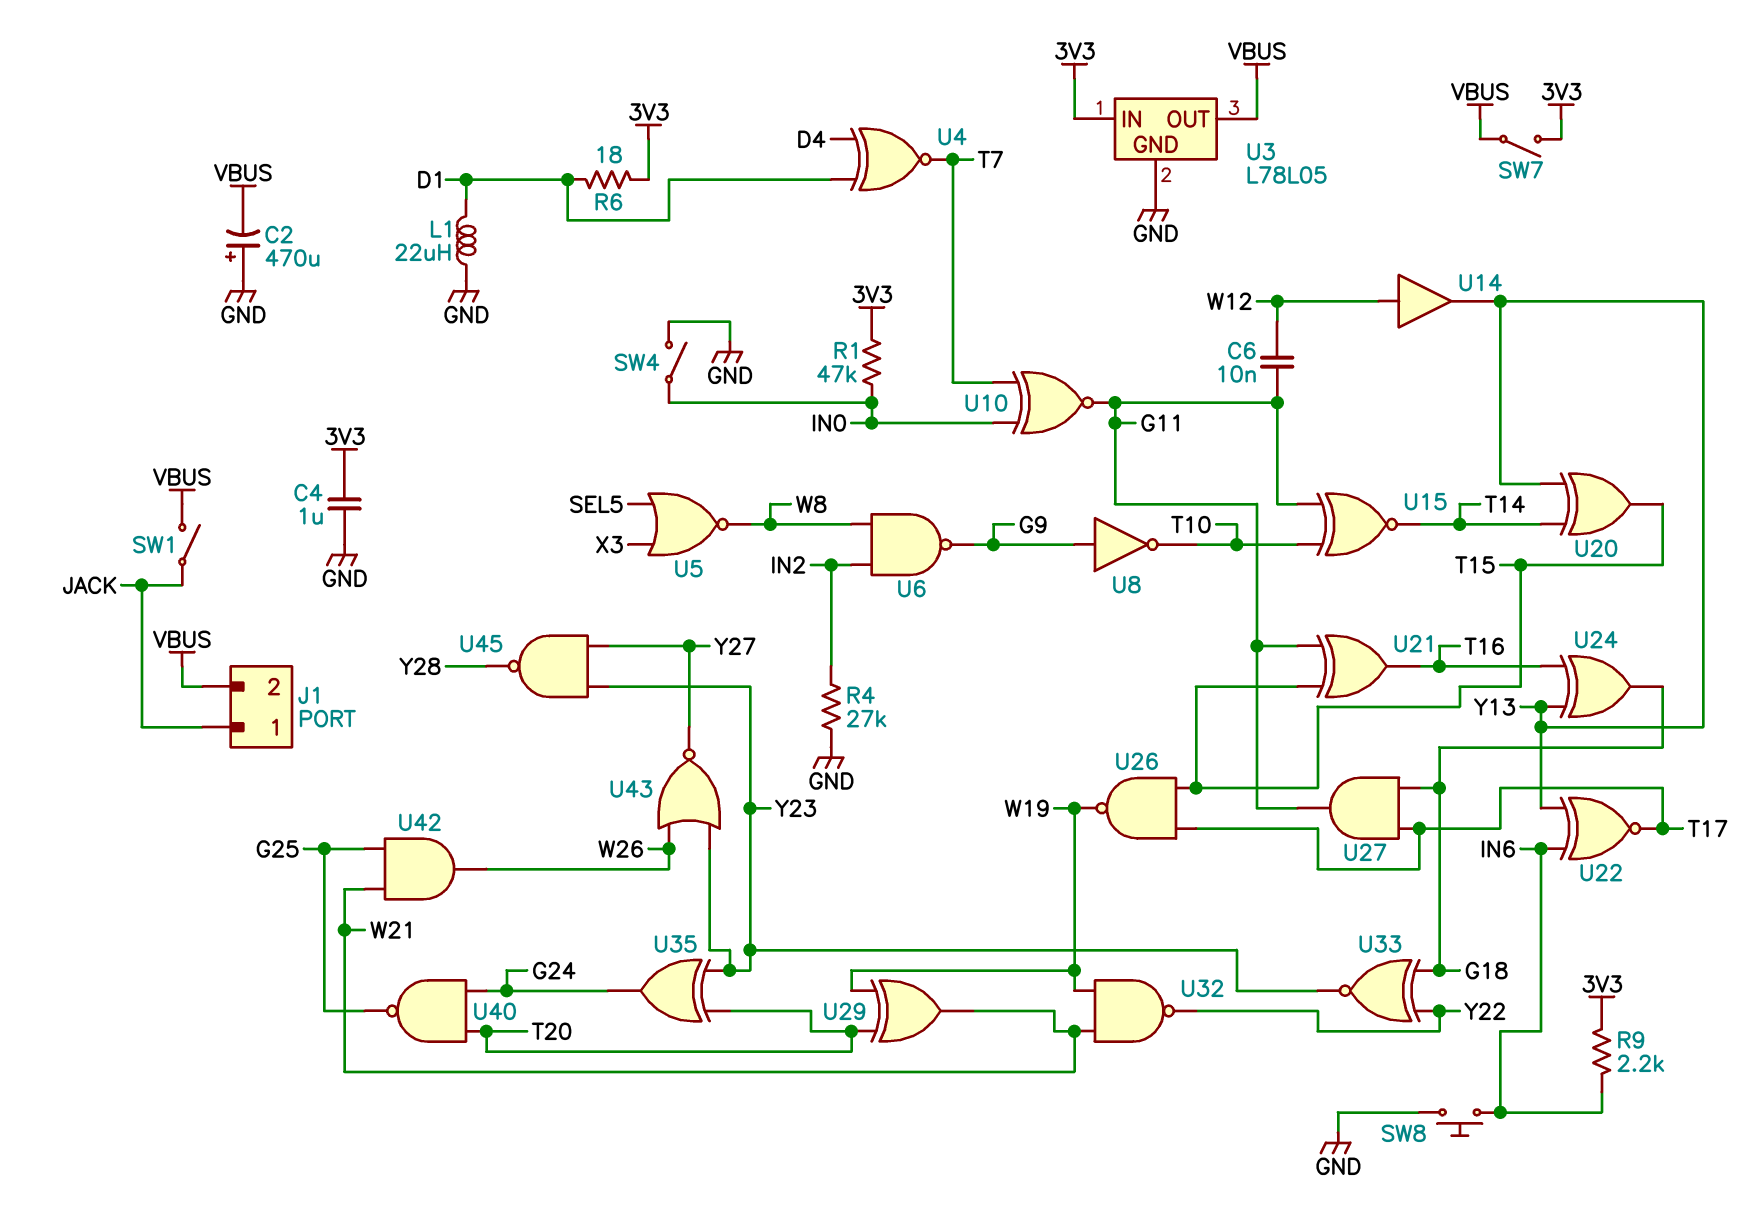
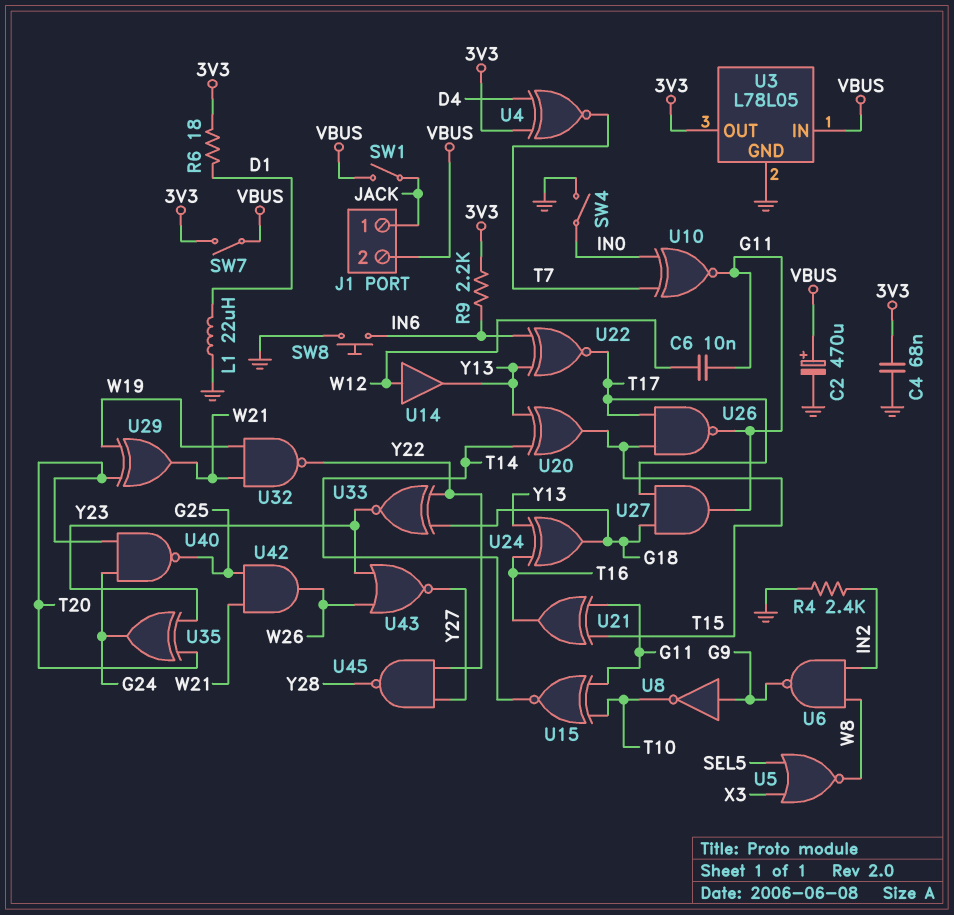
C2: 470uF (plus GND, minus VBUS) -> 470uF (plus VBUS, minus GND)
C4: 1uF (3V3, GND) -> 68nF (3V3, GND)
R1: 47k (3V3, IN0) -> none
R4: 27k (GND, IN2) -> 2.4k (GND, IN2)
U3 pin IN: 3V3 -> VBUS
U3 pin OUT: VBUS -> 3V3
U4: XNOR (in D1, in D4, out T7) -> XNOR (in 3V3, in D4, out T7)
U26: NAND (in T15, in T17, out W19) -> NAND (in T15, in T17, out G11)
U45: NAND (in Y23, in Y27, out Y28) -> NAND (in Y22, in Y27, out Y28)

